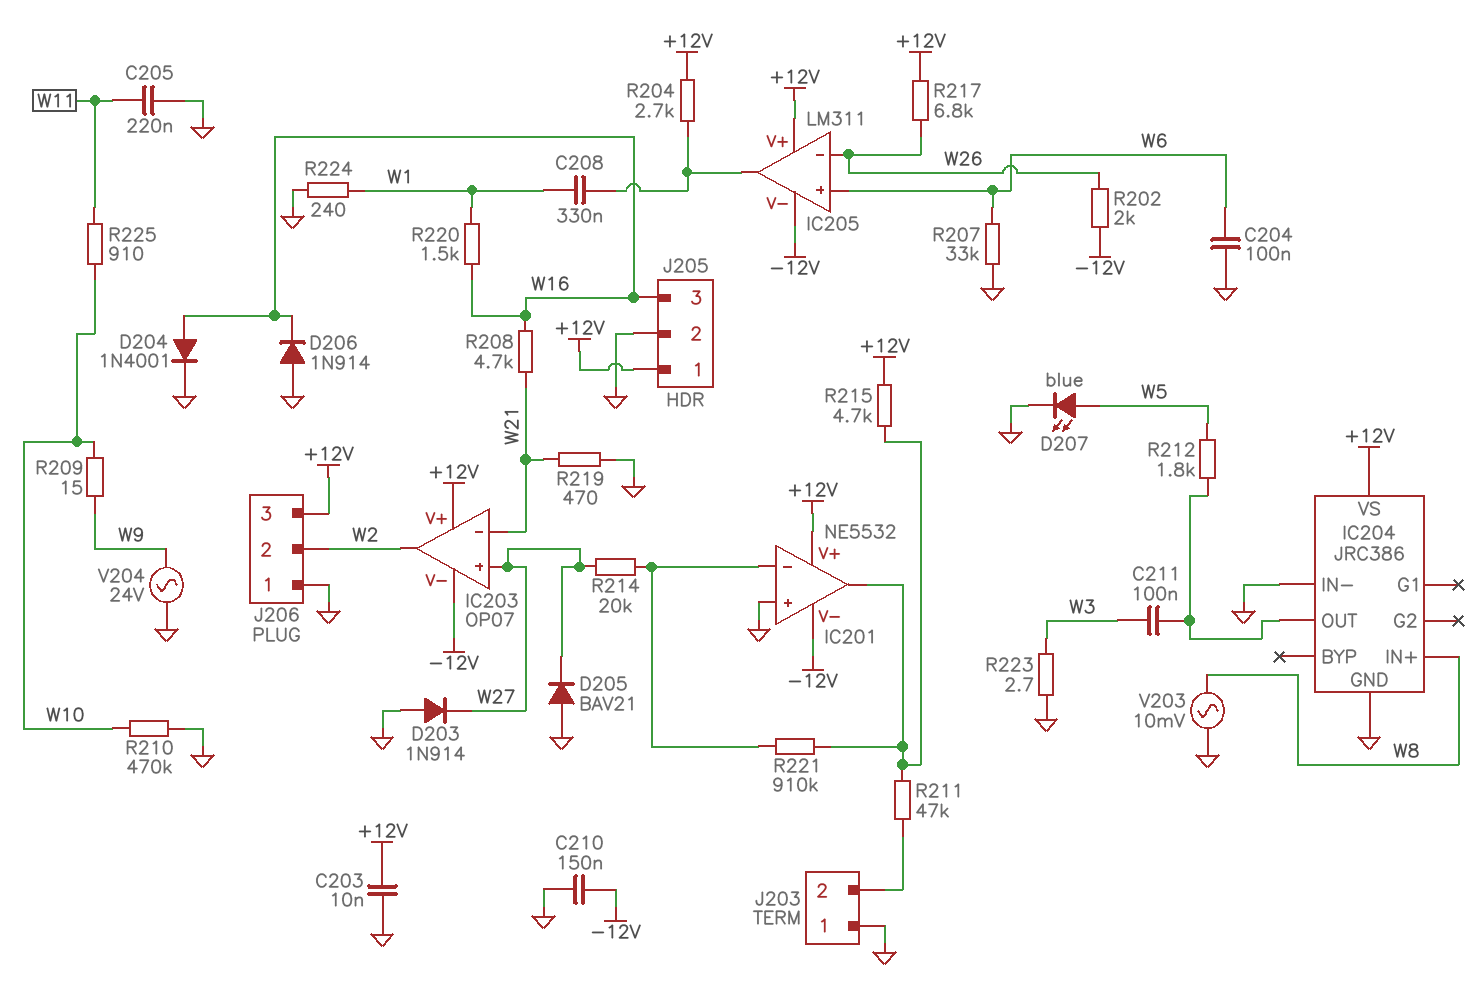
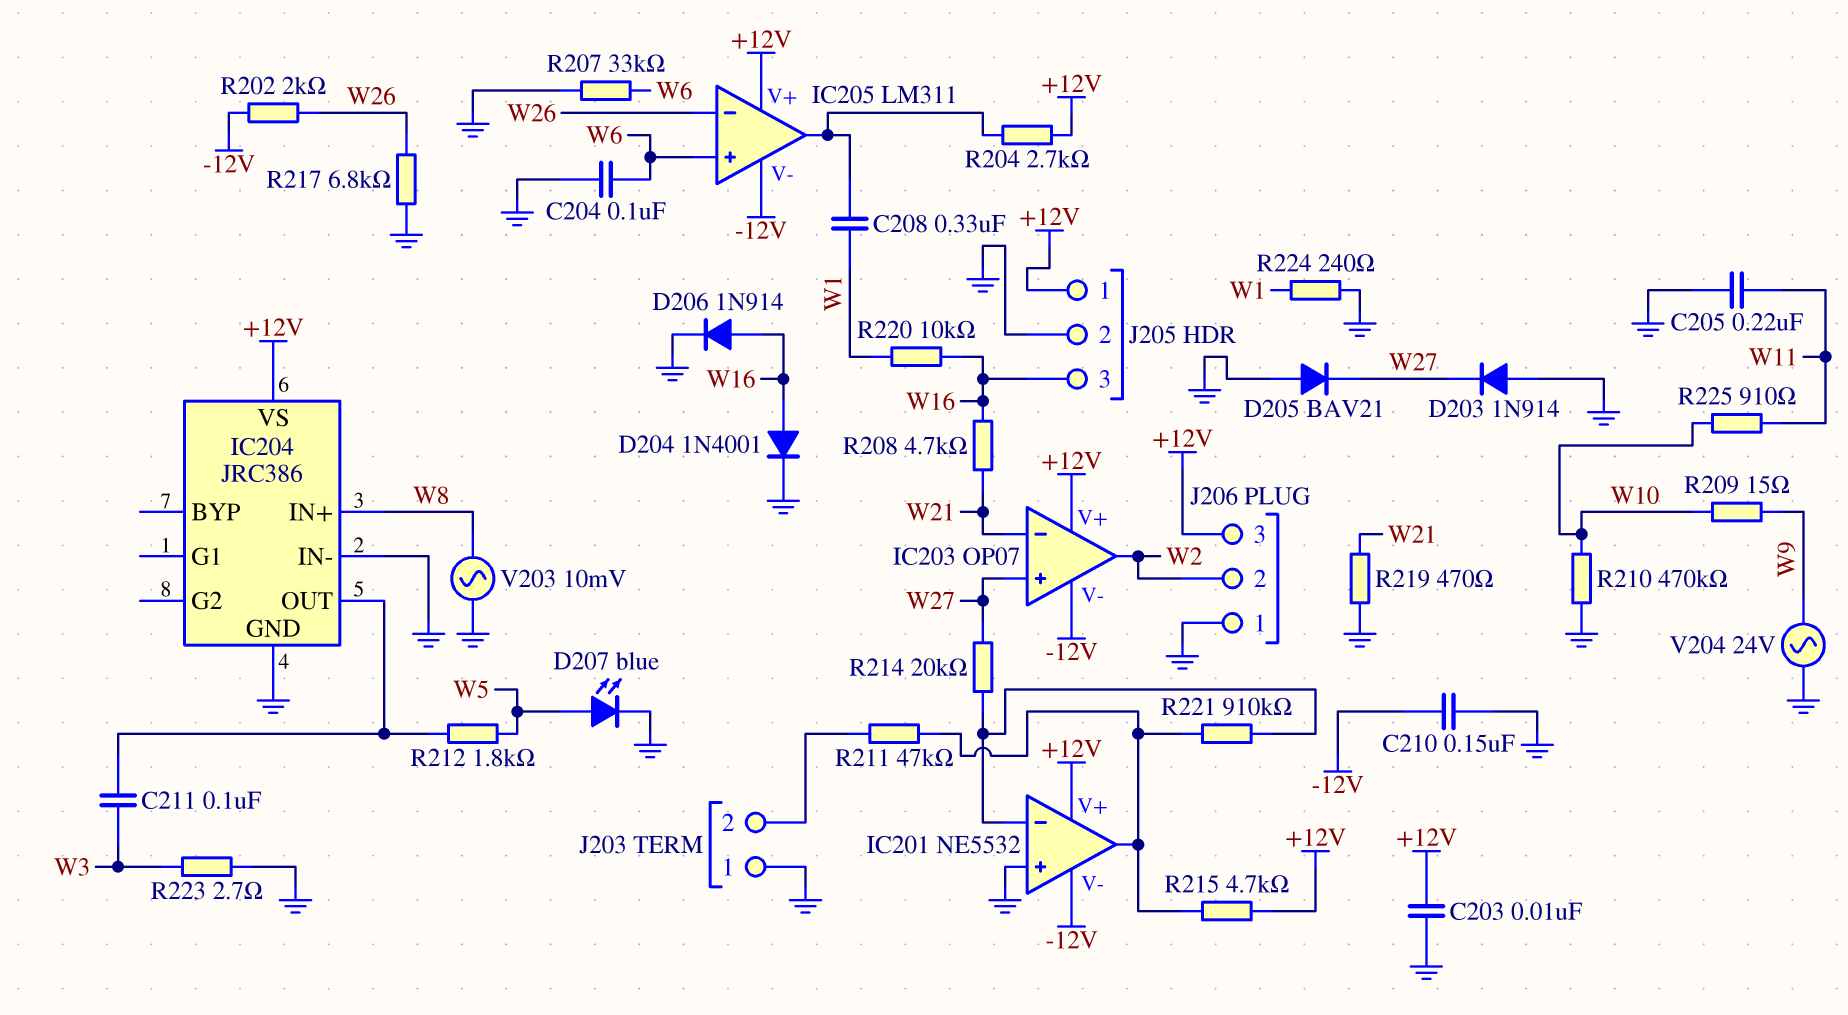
D206: diode 1N914 (A GND, K W16) -> diode 1N914 (A W16, K GND)
R217: 6.8k (+12V, W26) -> 6.8k (GND, W26)
R220: 1.5k (W1, W16) -> 10k (W1, W16)

